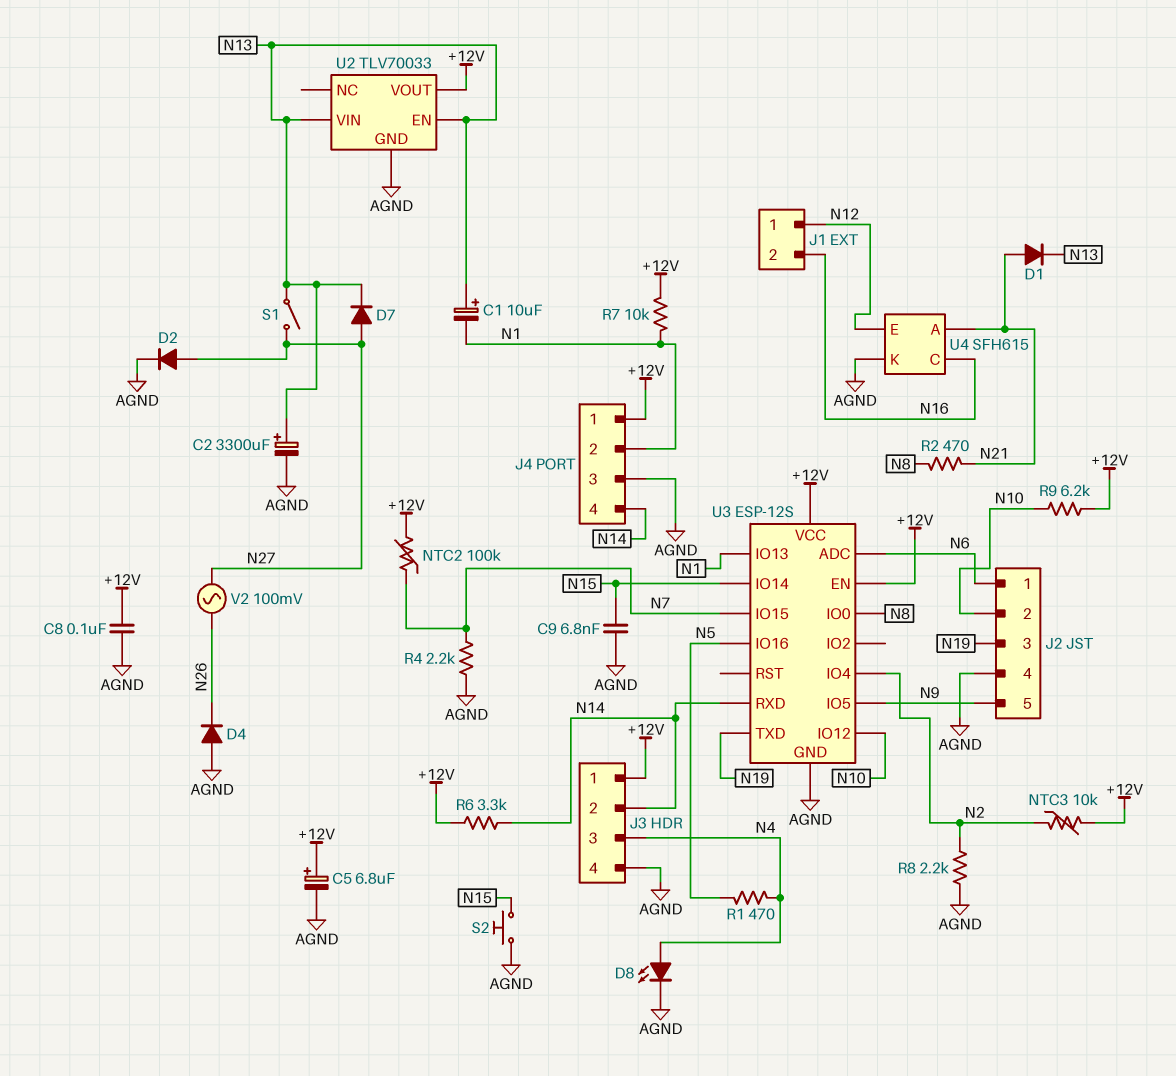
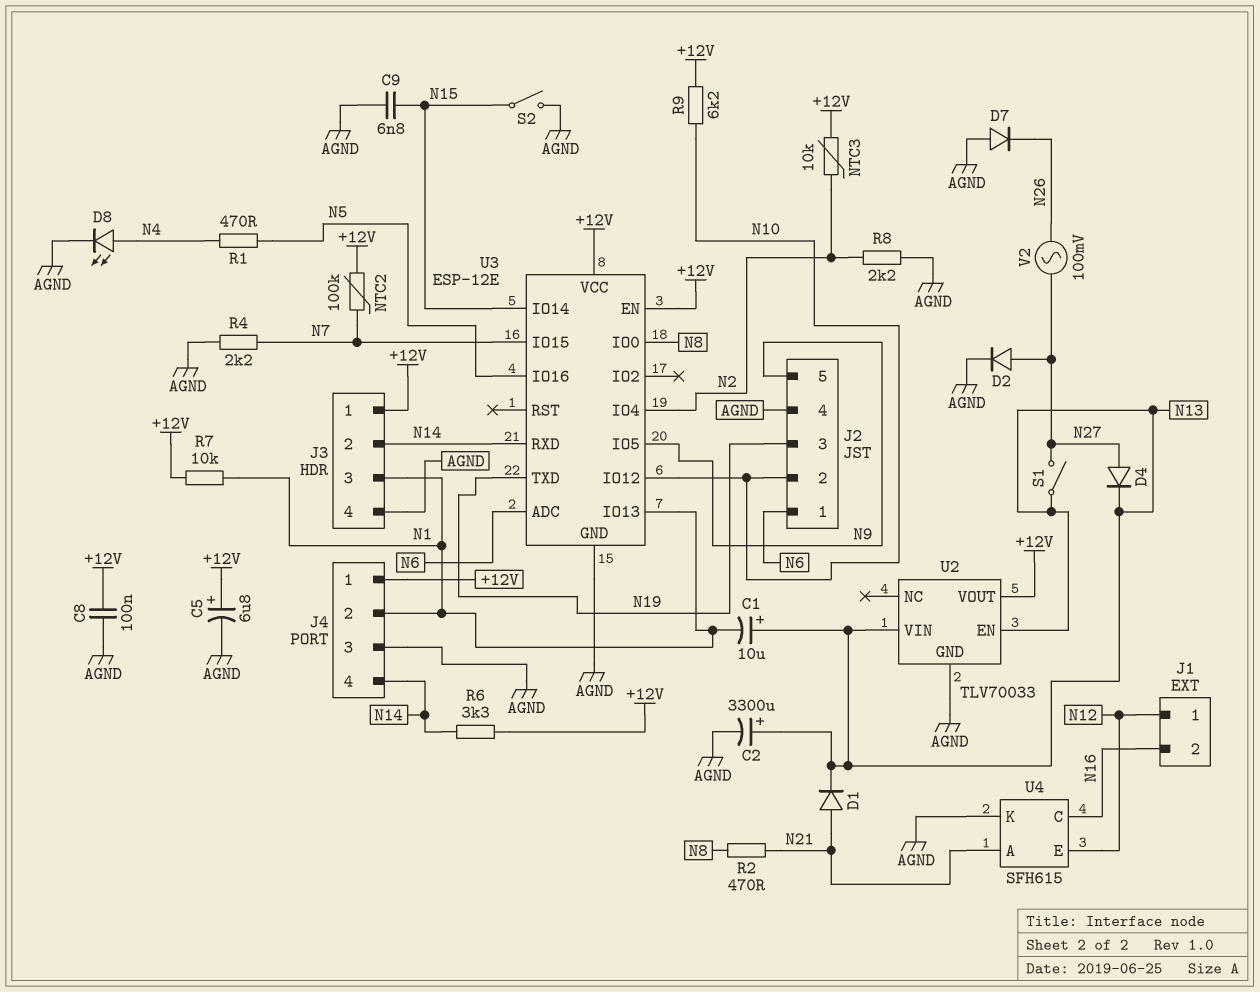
D4: diode (A AGND, K N26) -> diode (A N27, K N13)
D7: diode (A N27, K N13) -> diode (A AGND, K N26)
J3 pin 3: N4 -> N1
S2: button (AGND, N15) -> switch (AGND, N15)
U3: ESP-12S -> ESP-12E

